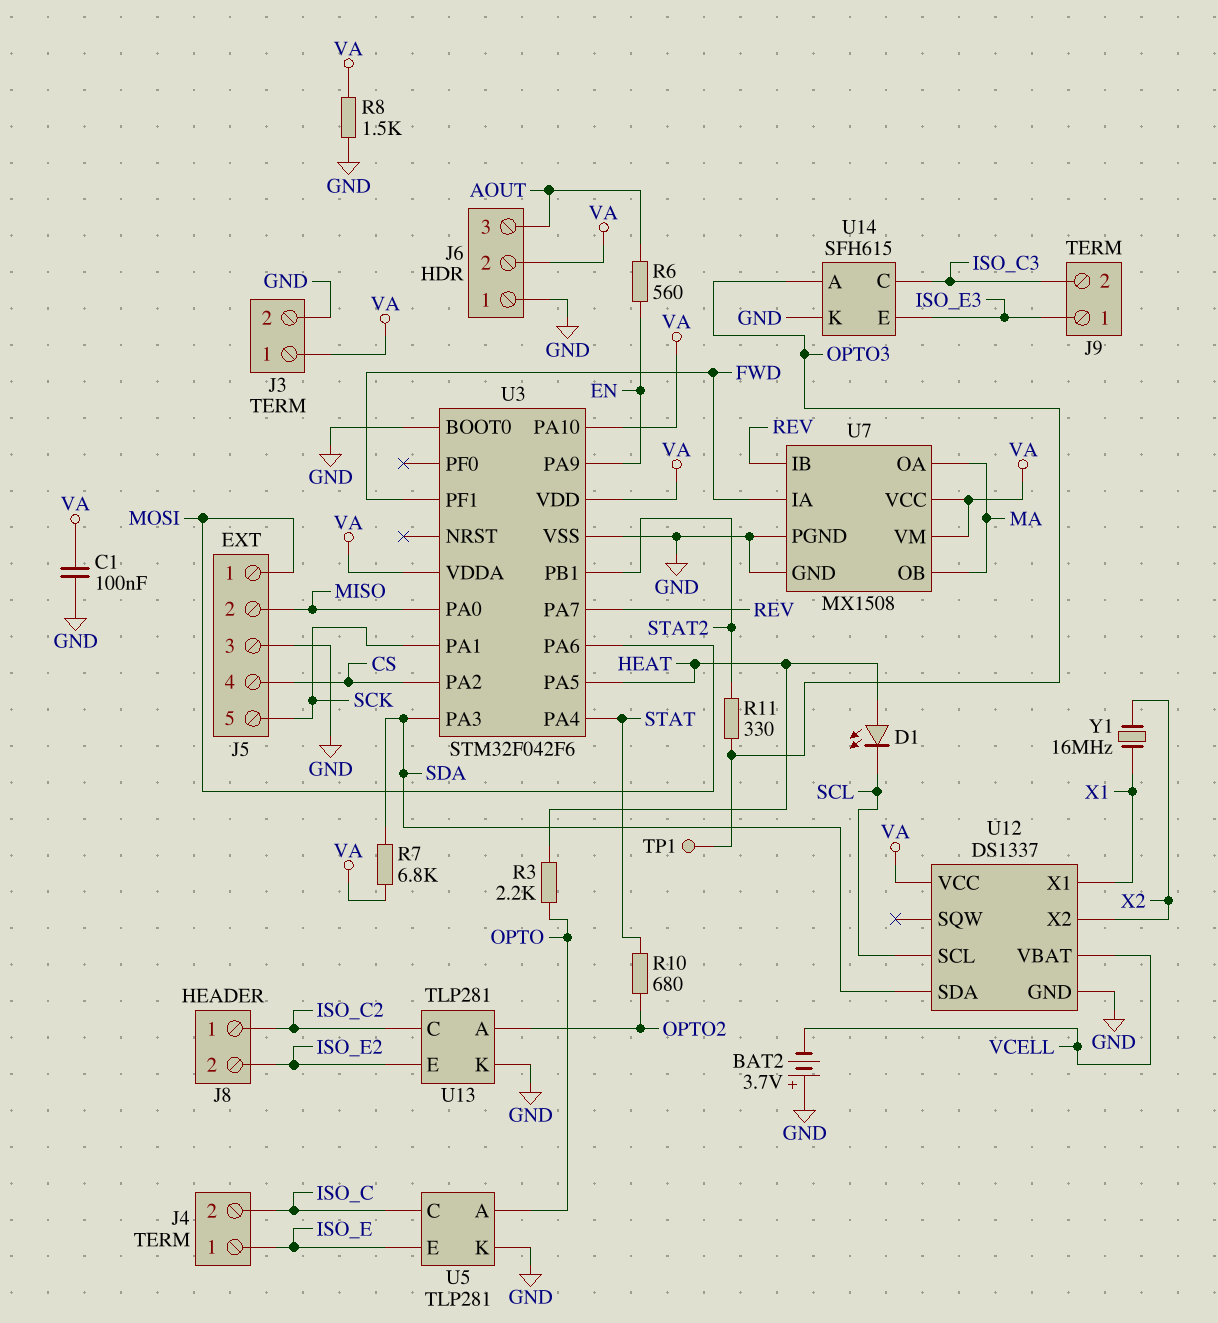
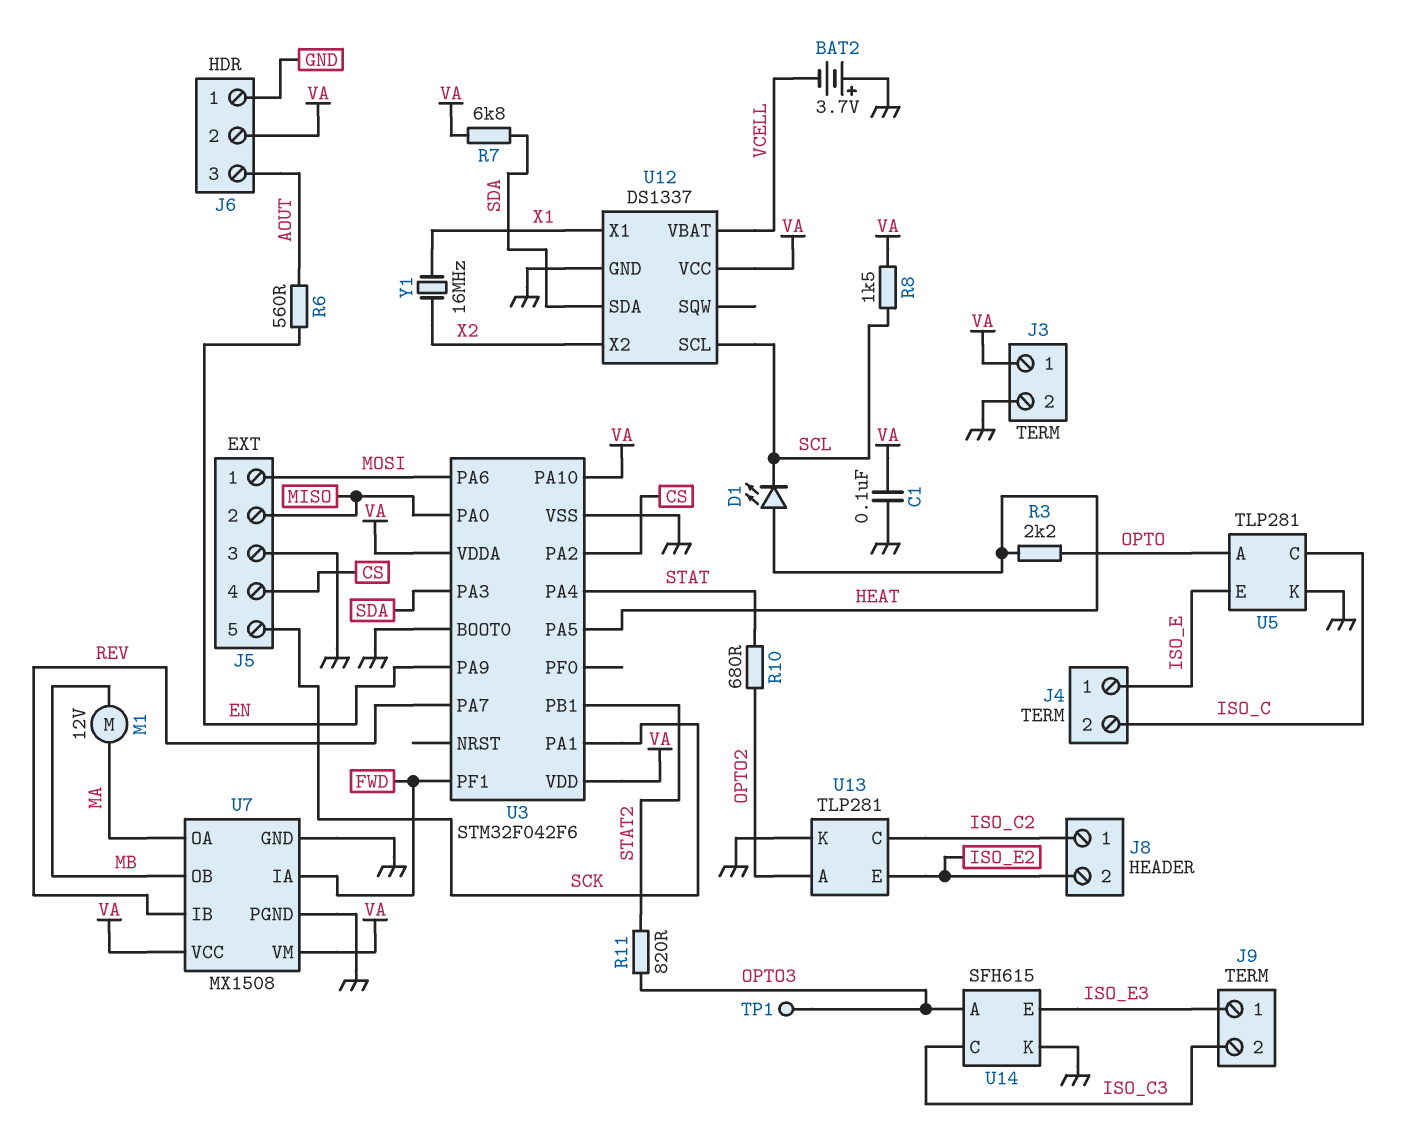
M1: none -> motor 12V (MA, MB)
R8: 1.5k (GND, VA) -> 1.5k (SCL, VA)
R11: 330 (OPTO3, STAT2) -> 820 (OPTO3, STAT2)
U7 pin OB: MA -> MB

